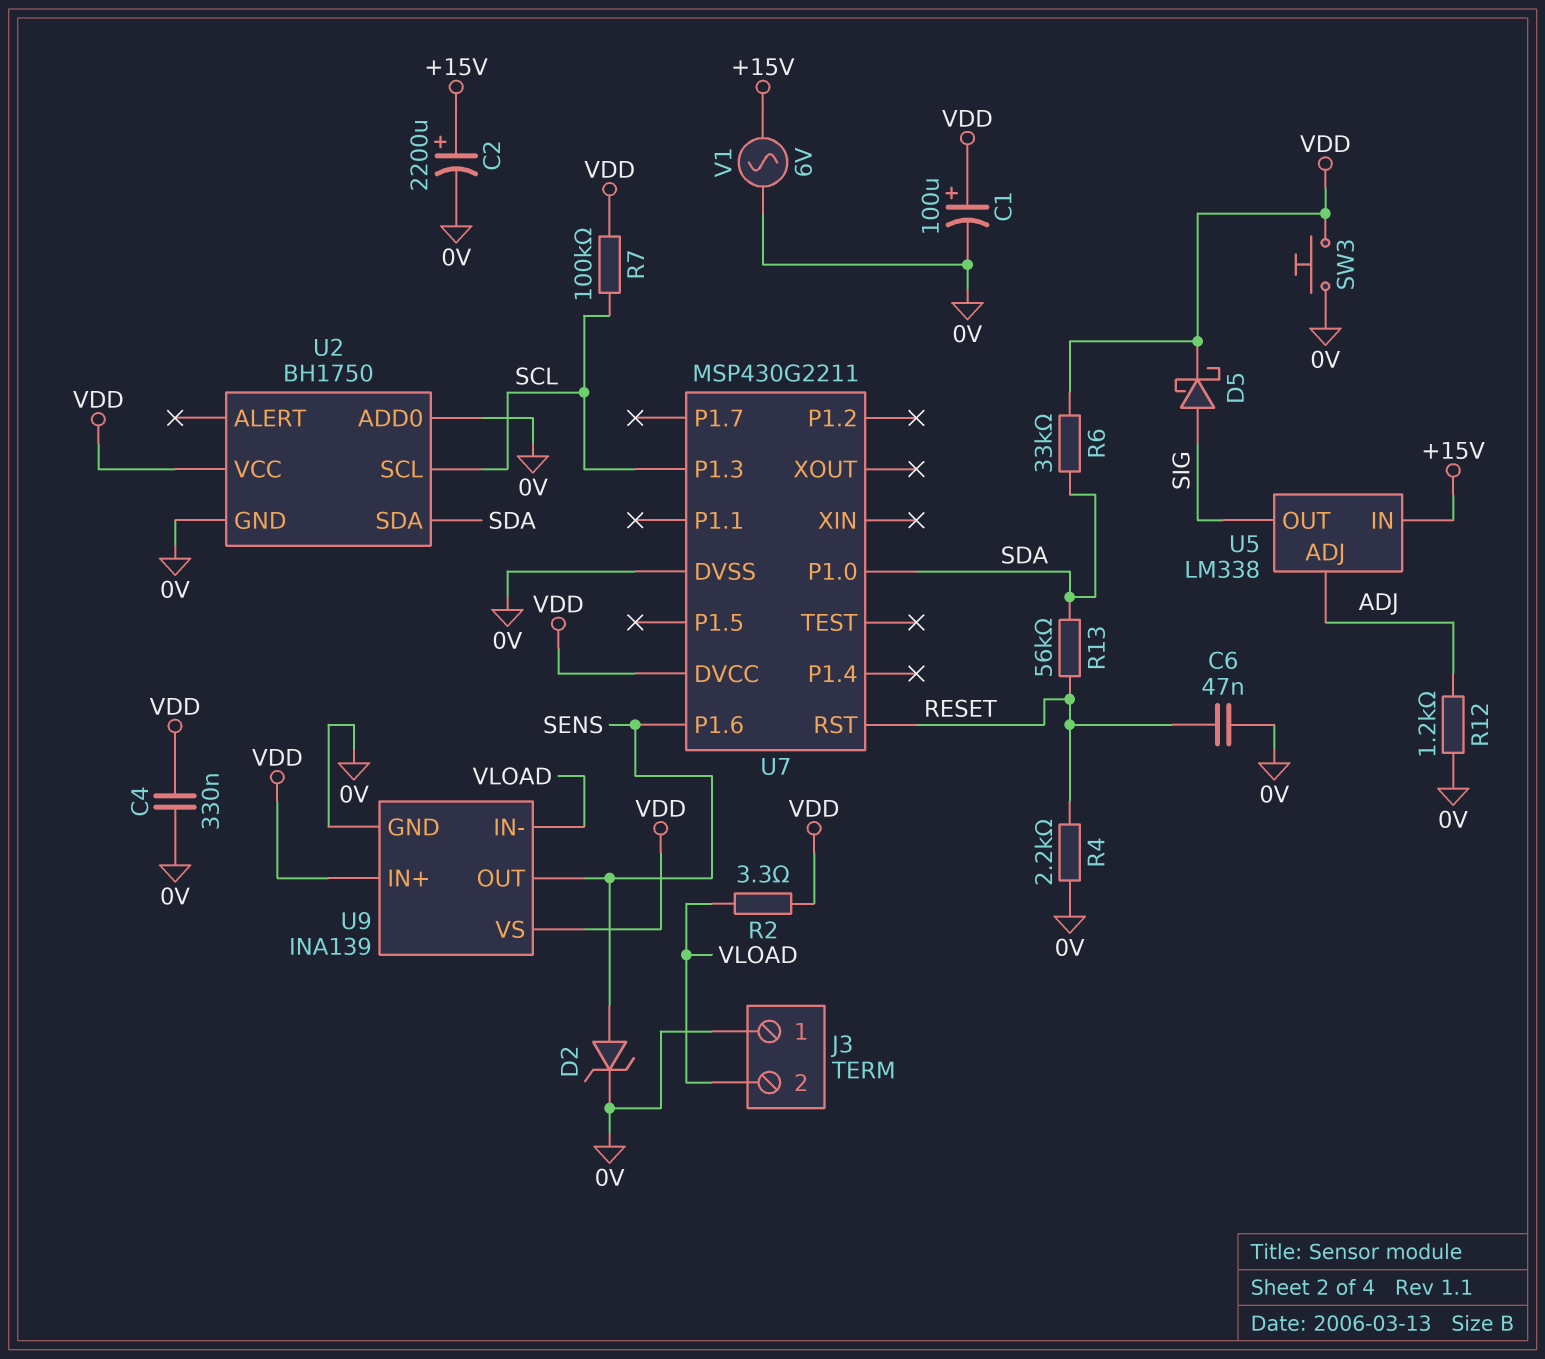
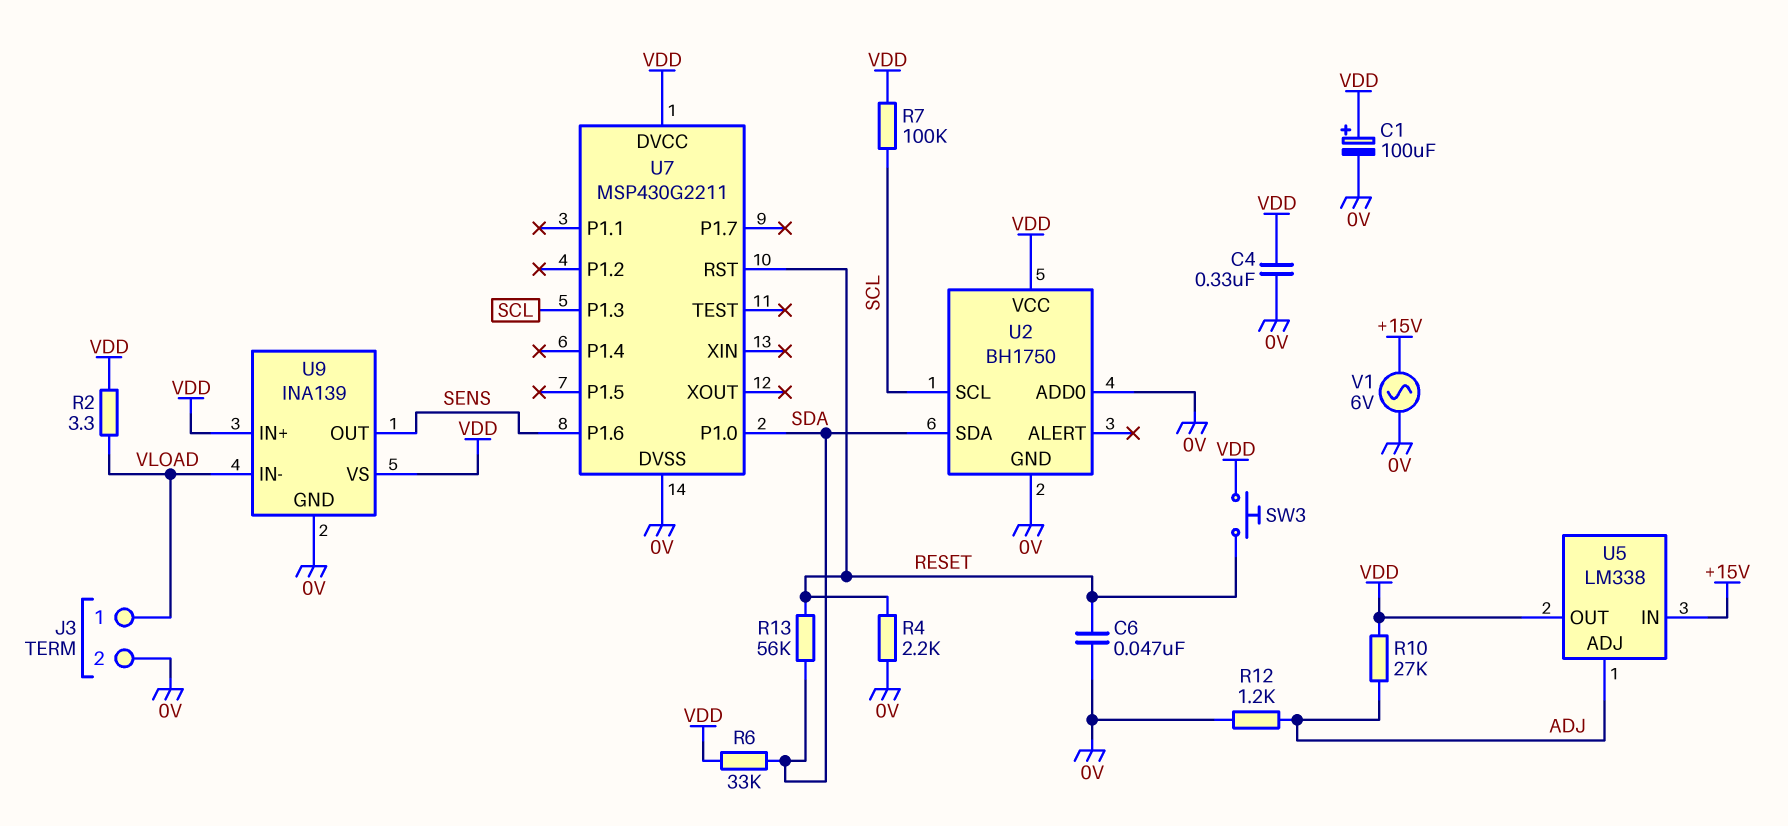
C2: 2200uF (plus +15V, minus 0V) -> none
D2: zener (A SENS, K 0V) -> none
D5: schottky (A SIG, K VDD) -> none
J3 pin 1: 0V -> VLOAD
J3 pin 2: VLOAD -> 0V
R10: none -> 27k (ADJ, VDD)
SW3: button (0V, VDD) -> button (RESET, VDD)
U5 pin OUT: SIG -> VDD

